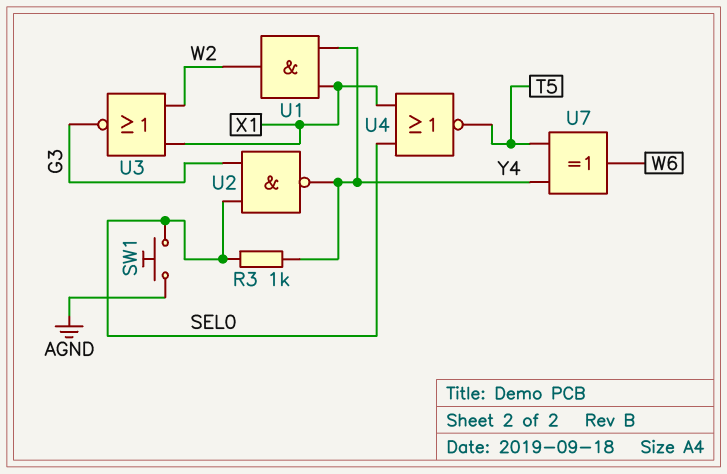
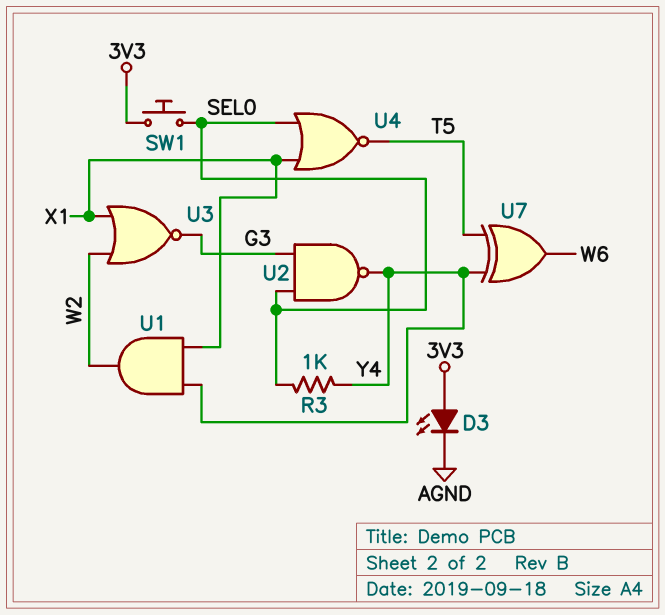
D3: none -> LED (A 3V3, K AGND)
SW1: button (AGND, SEL0) -> button (3V3, SEL0)

